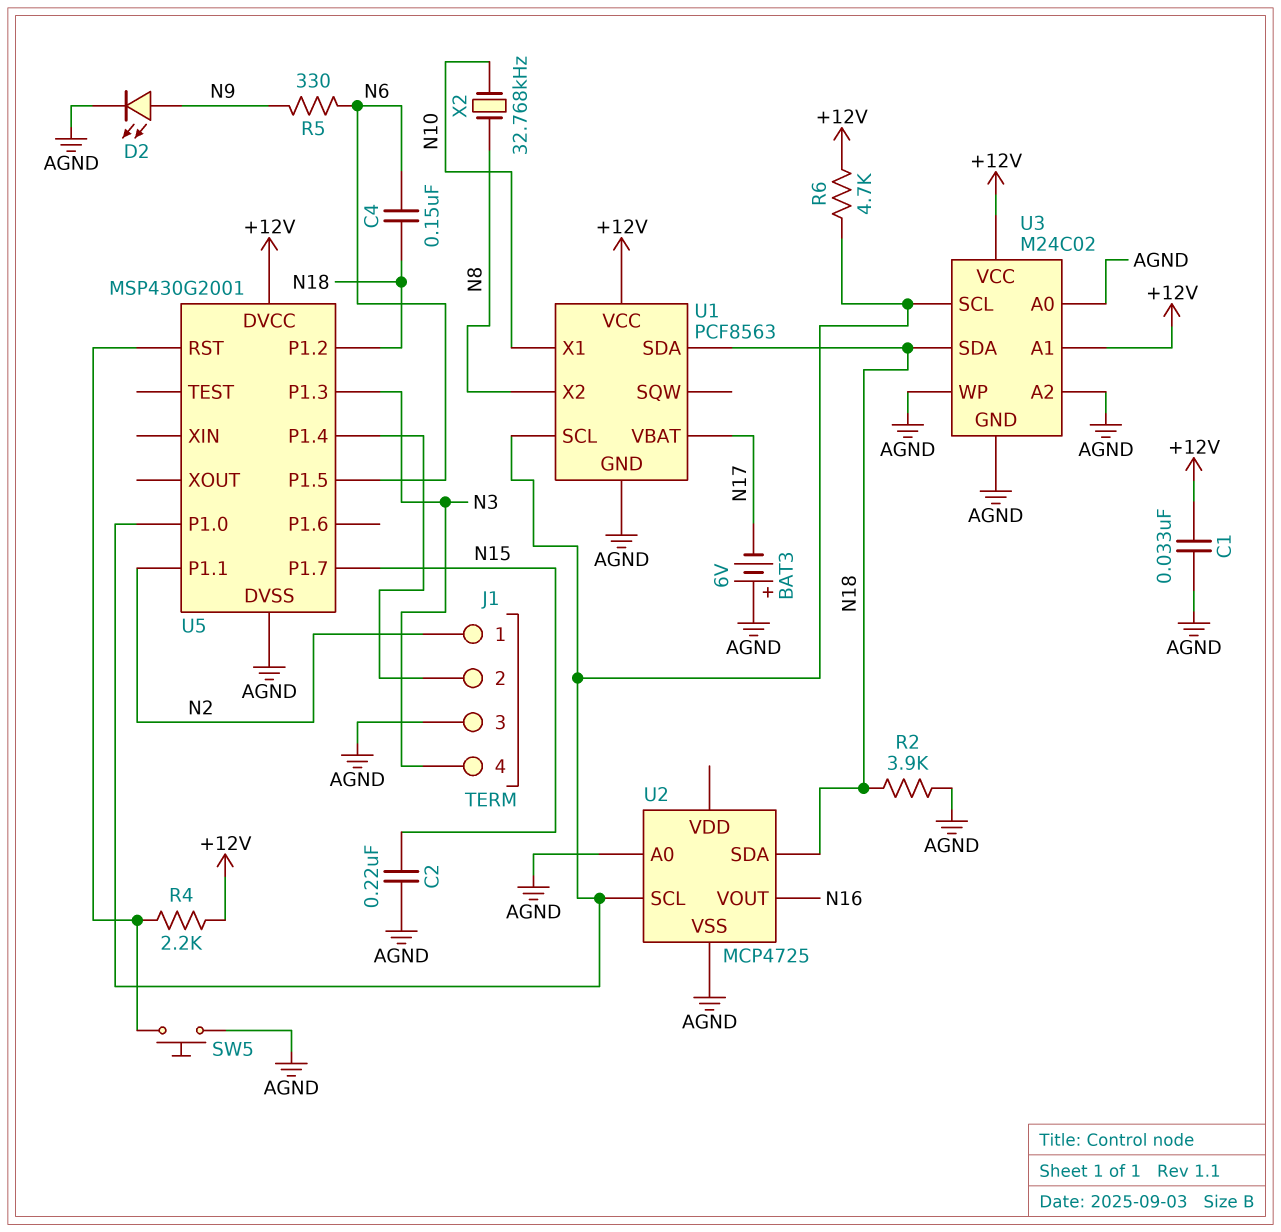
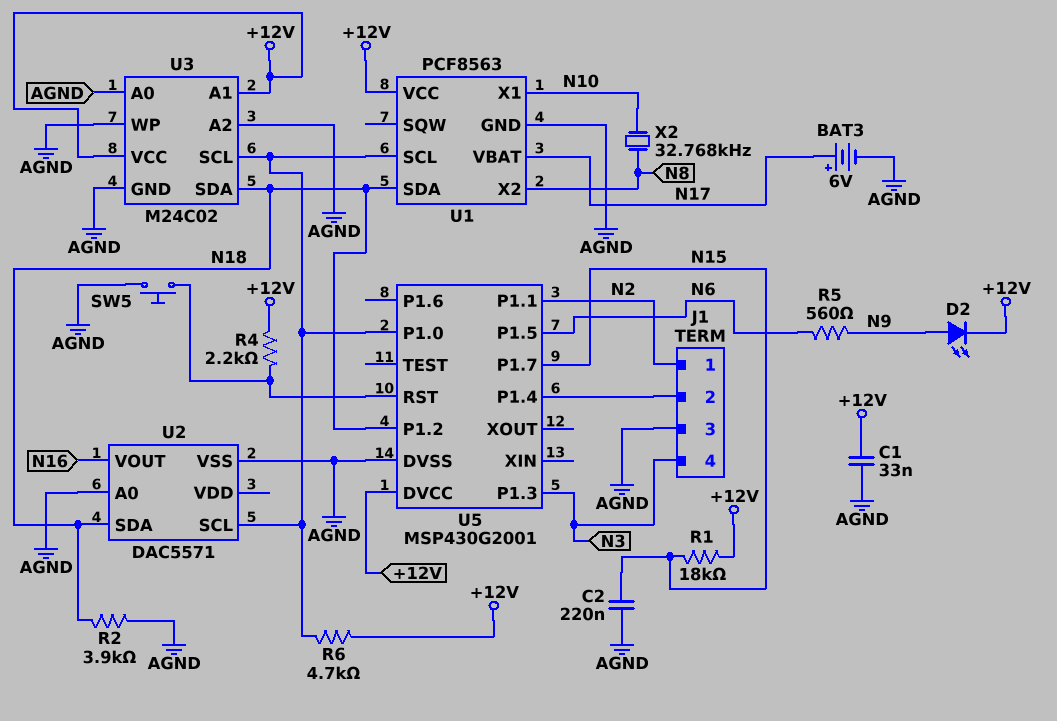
BAT3: 6V (plus AGND, minus N17) -> 6V (plus N17, minus AGND)
C4: 150nF (N6, N18) -> none
D2: LED (A N9, K AGND) -> LED (A N9, K +12V)
R1: none -> 18k (+12V, N15)
R5: 330 (N6, N9) -> 560 (N6, N9)
U2: MCP4725 -> DAC5571

